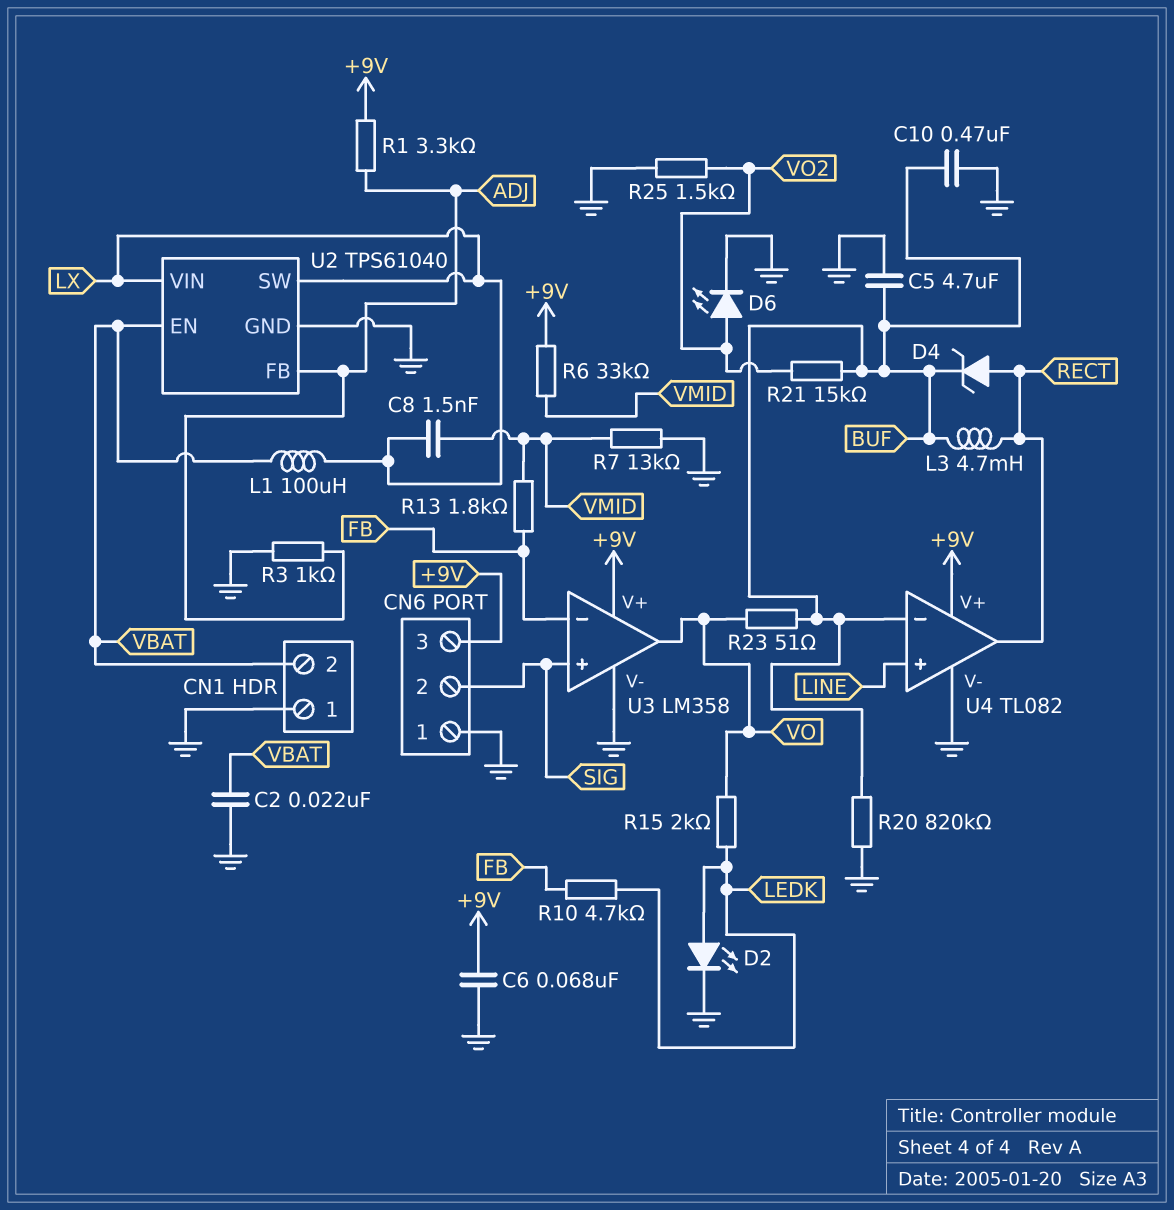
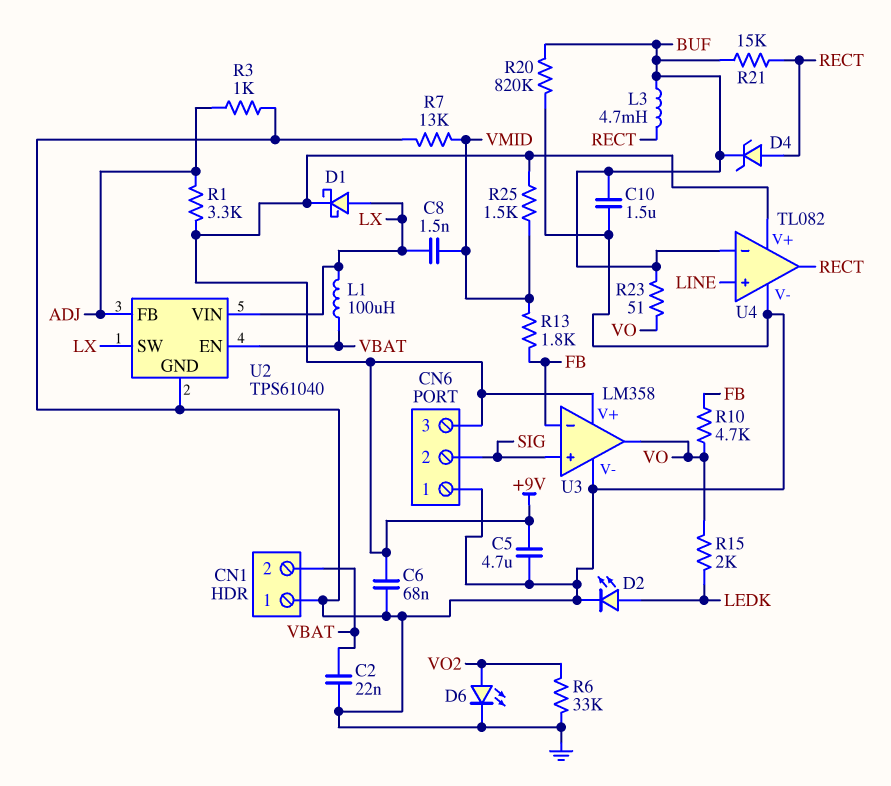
C5: 4.7uF (BUF, GND) -> 4.7uF (+9V, GND)
C10: 470nF (BUF, GND) -> 1.5uF (BUF, GND)
D1: none -> schottky (A LX, K +9V)
R6: 33k (+9V, VMID) -> 33k (GND, VO2)
R10: 4.7k (FB, LEDK) -> 4.7k (FB, VO)
R21: 15k (BUF, VO2) -> 15k (BUF, RECT)
R25: 1.5k (GND, VO2) -> 1.5k (+9V, VMID)

